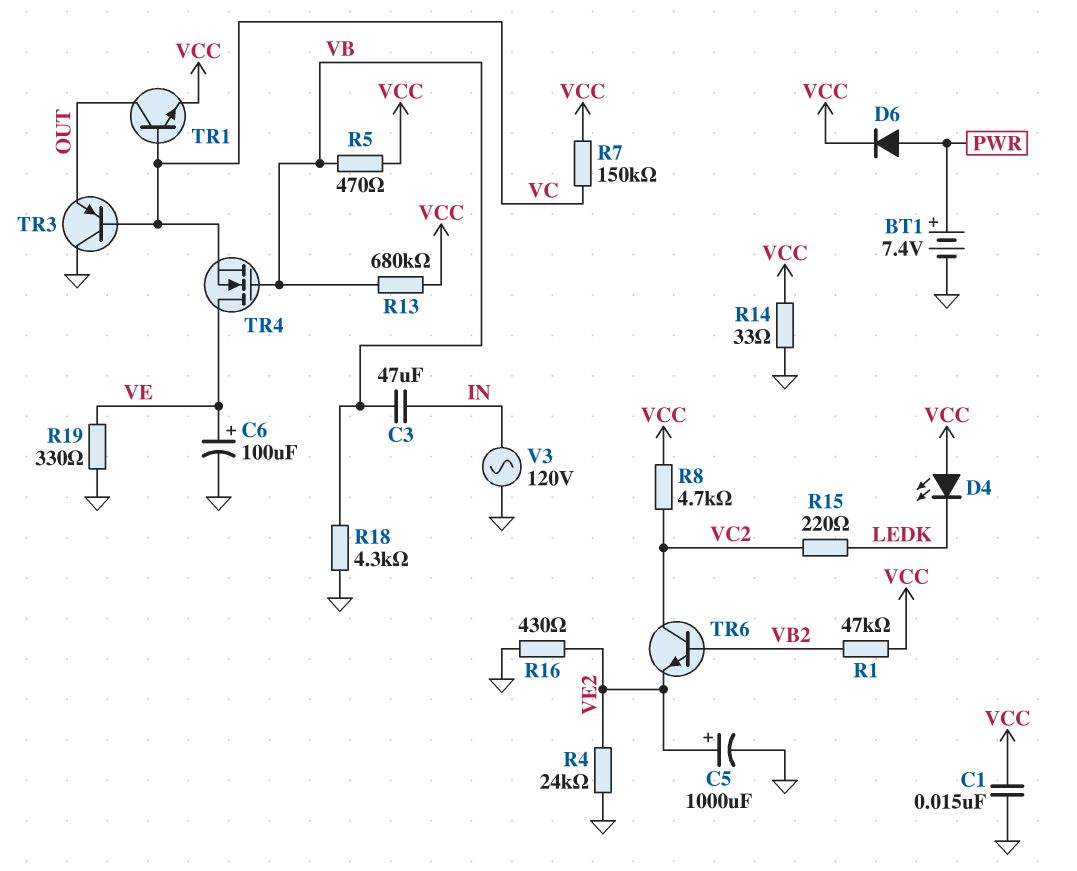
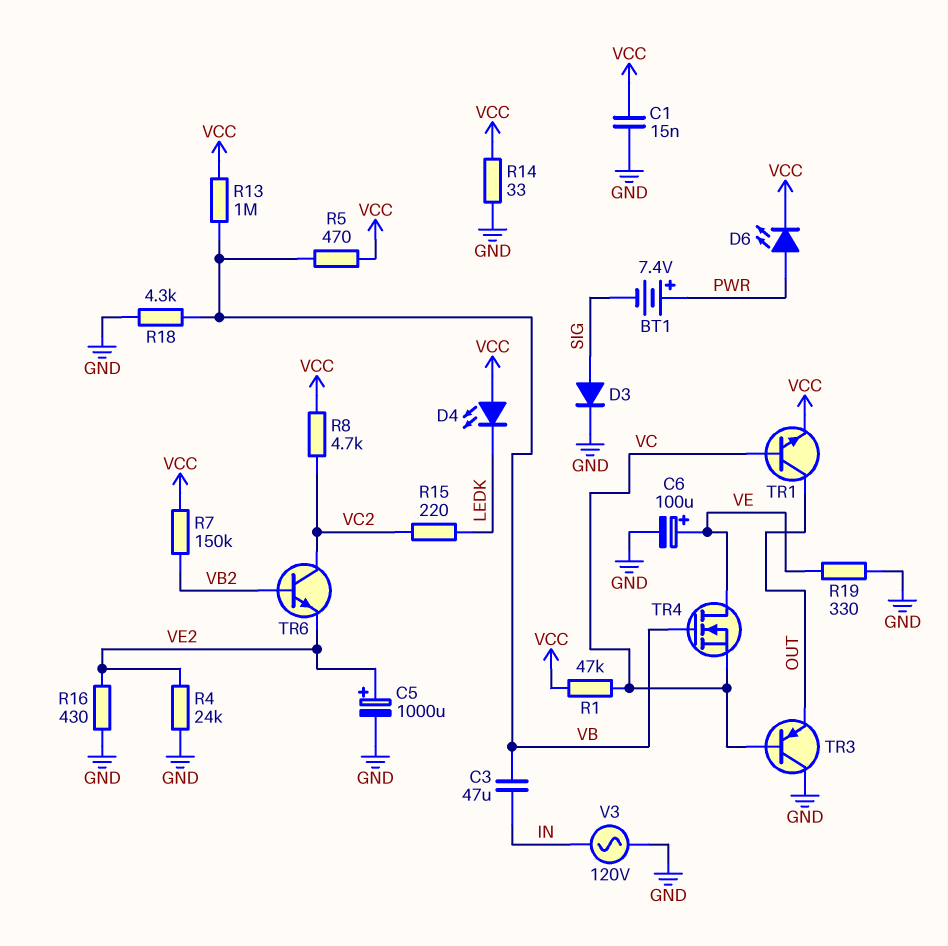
BT1: 7.4V (plus PWR, minus GND) -> 7.4V (plus PWR, minus SIG)
D3: none -> diode (A SIG, K GND)
D6: diode (A PWR, K VCC) -> LED (A PWR, K VCC)
R1: 47k (VB2, VCC) -> 47k (VC, VCC)
R7: 150k (VC, VCC) -> 150k (VB2, VCC)
R13: 680k (VB, VCC) -> 1M (VB, VCC)

